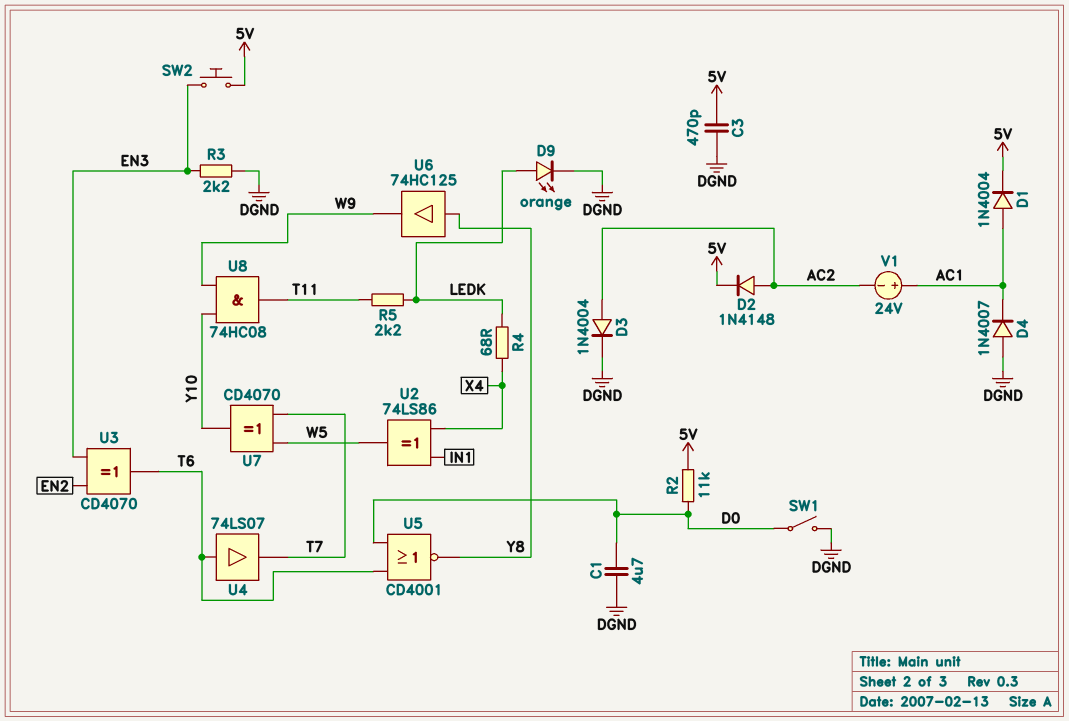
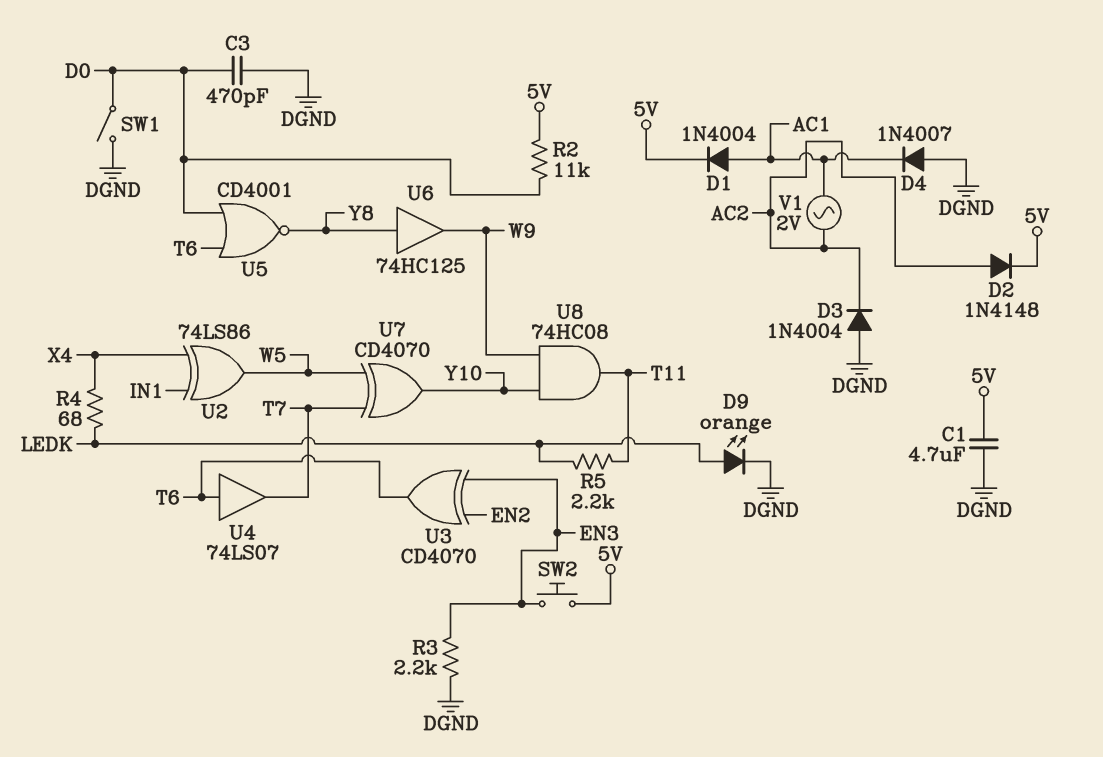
C1: 4.7uF (D0, DGND) -> 4.7uF (5V, DGND)
C3: 470pF (5V, DGND) -> 470pF (D0, DGND)
D3: diode 1N4004 (A AC2, K DGND) -> diode 1N4004 (A DGND, K AC2)
V1: 24V (plus AC1, minus AC2) -> AC 2V (AC1, AC2)

